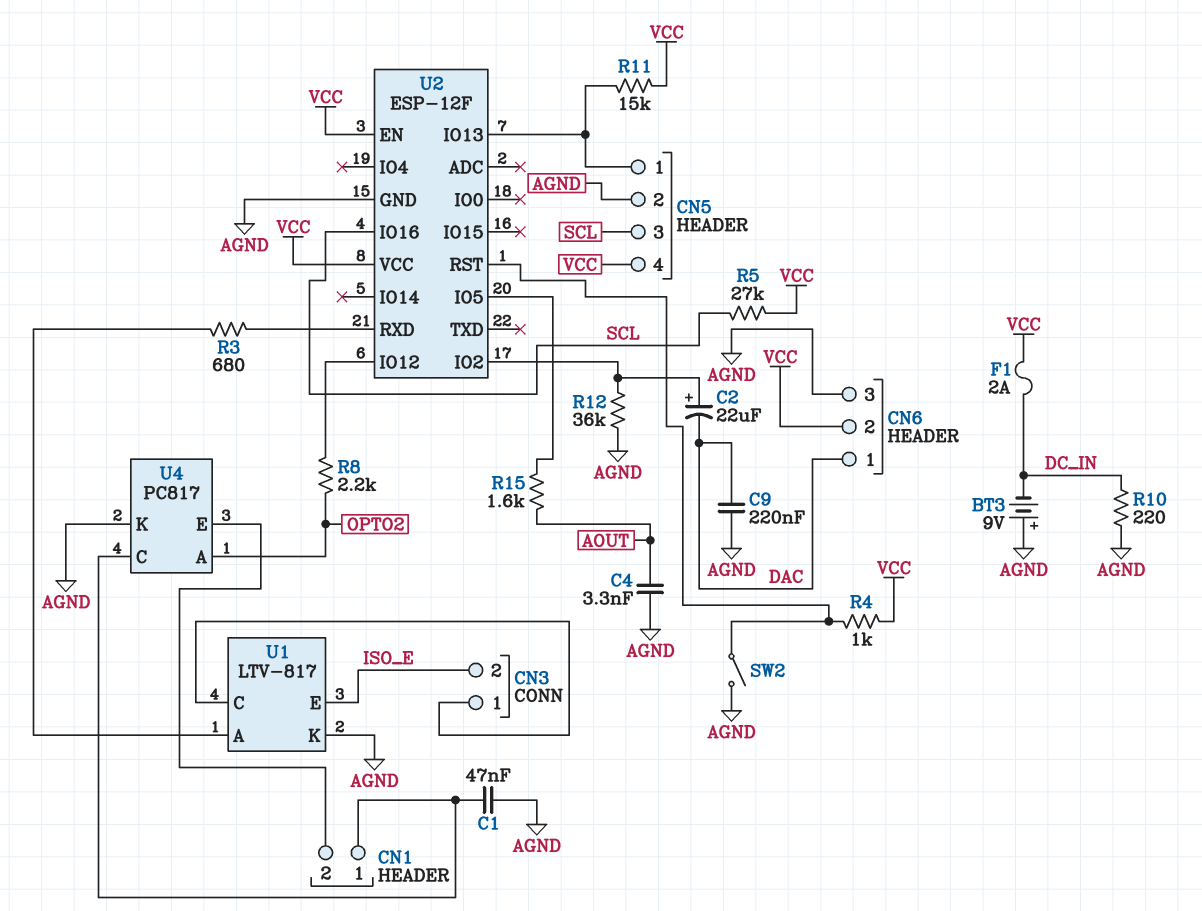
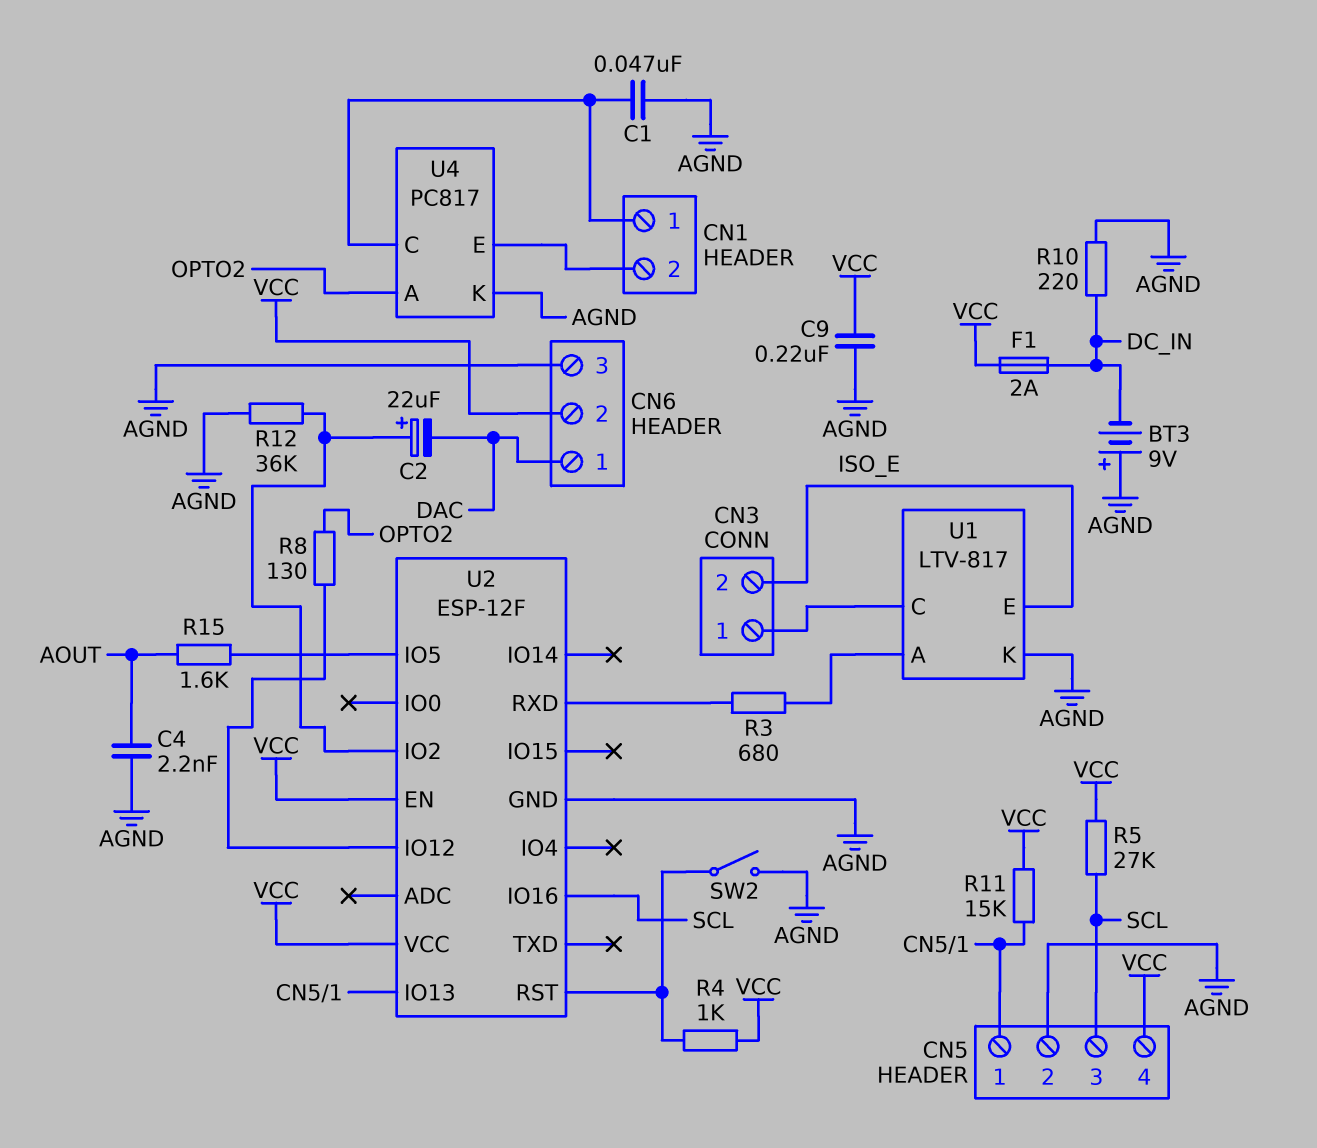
C4: 3.3nF (AGND, AOUT) -> 2.2nF (AGND, AOUT)
C9: 220nF (AGND, DAC) -> 220nF (AGND, VCC)
R8: 2.2k (OPTO2, U2/IO12) -> 130 (OPTO2, U2/IO12)

